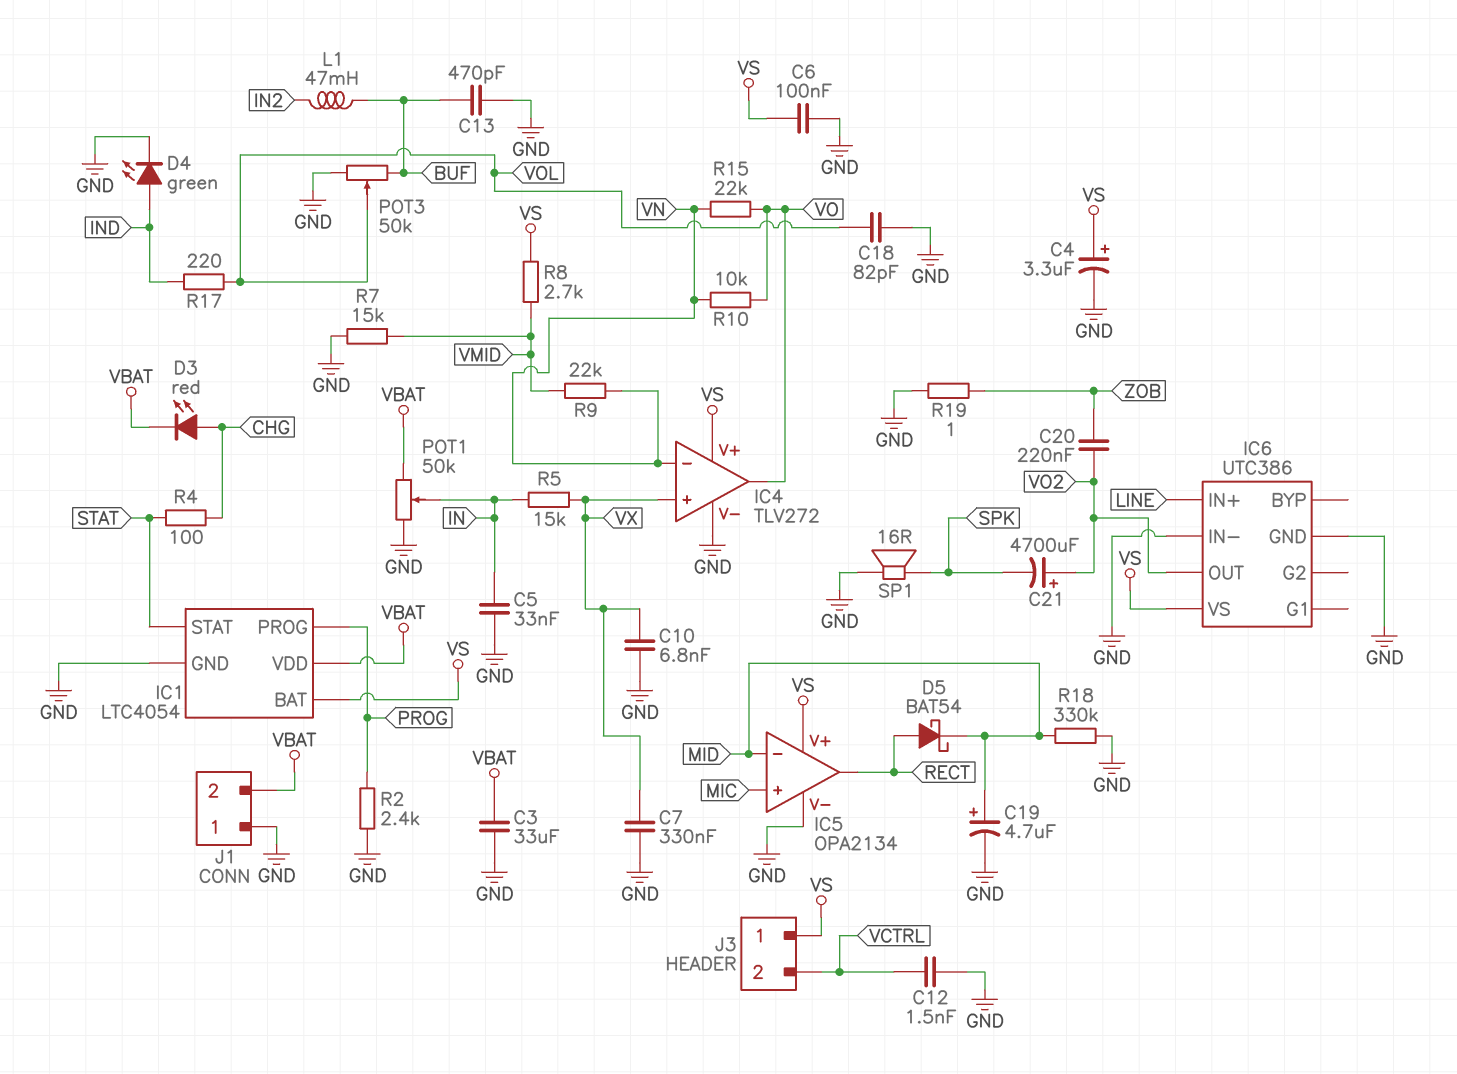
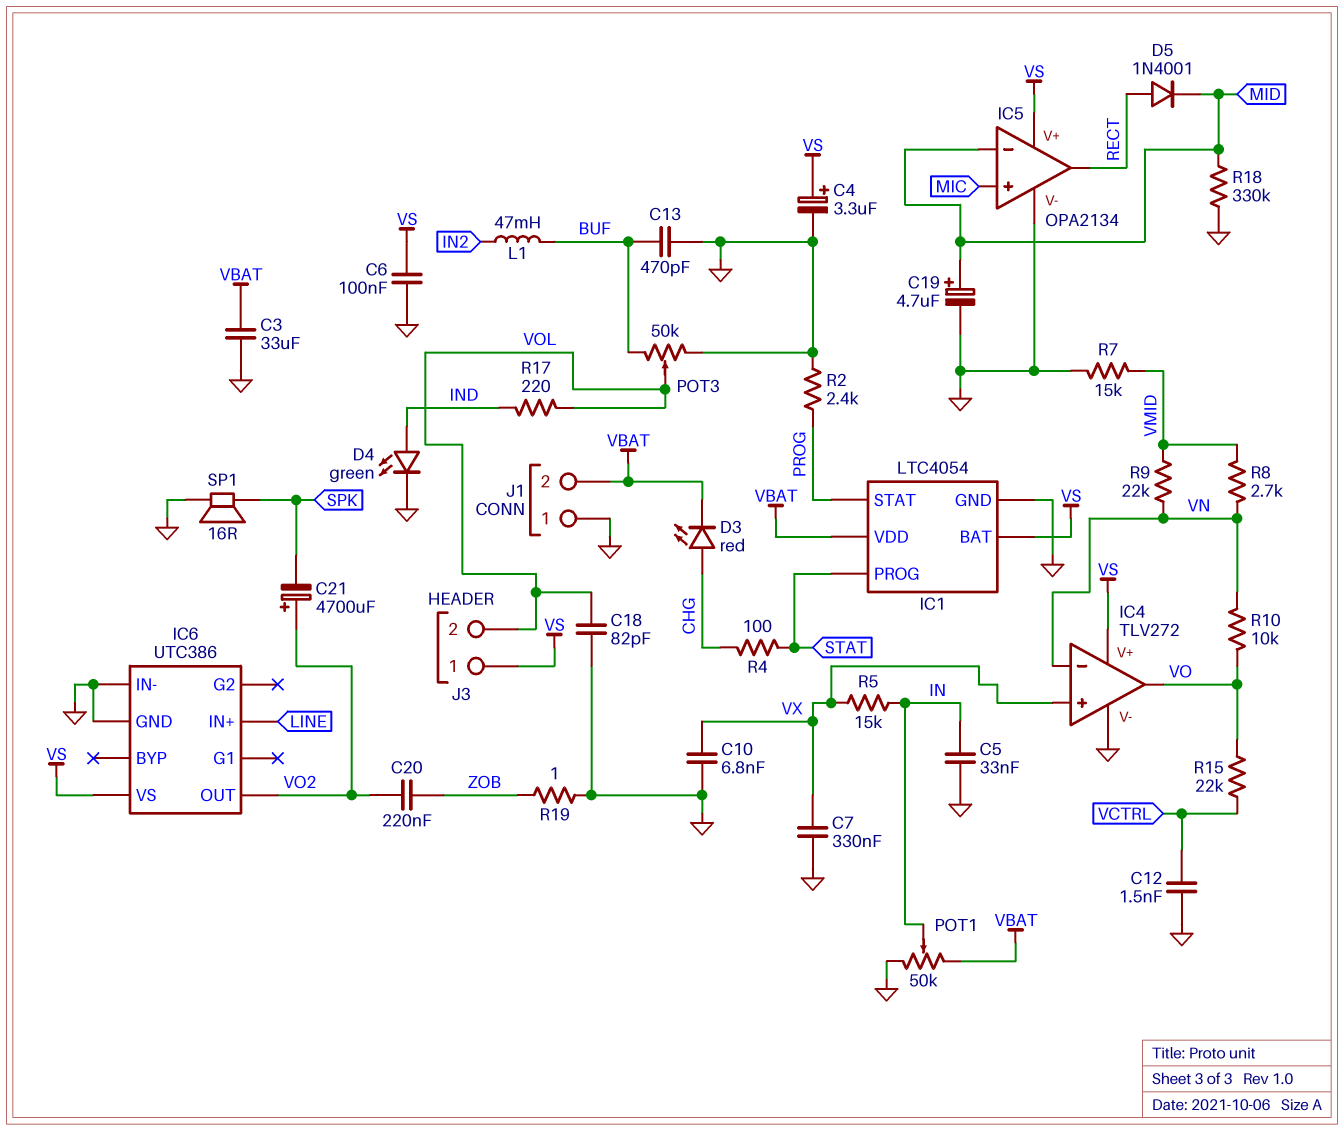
D5: schottky BAT54 (A RECT, K MID) -> diode 1N4001 (A RECT, K MID)
IC1 pin PROG: PROG -> STAT
IC1 pin STAT: STAT -> PROG
J3 pin 2: VCTRL -> VOL
R8: 2.7k (VMID, VS) -> 2.7k (VMID, VN)
R15: 22k (VN, VO) -> 22k (VCTRL, VO)

